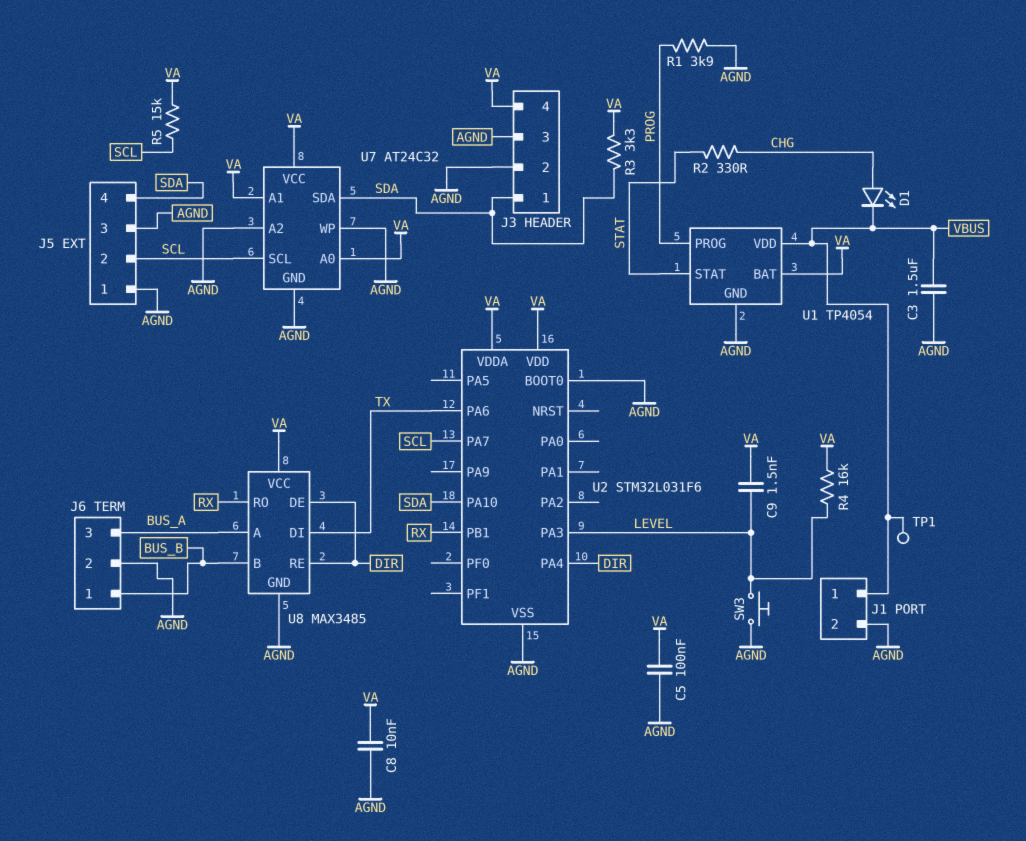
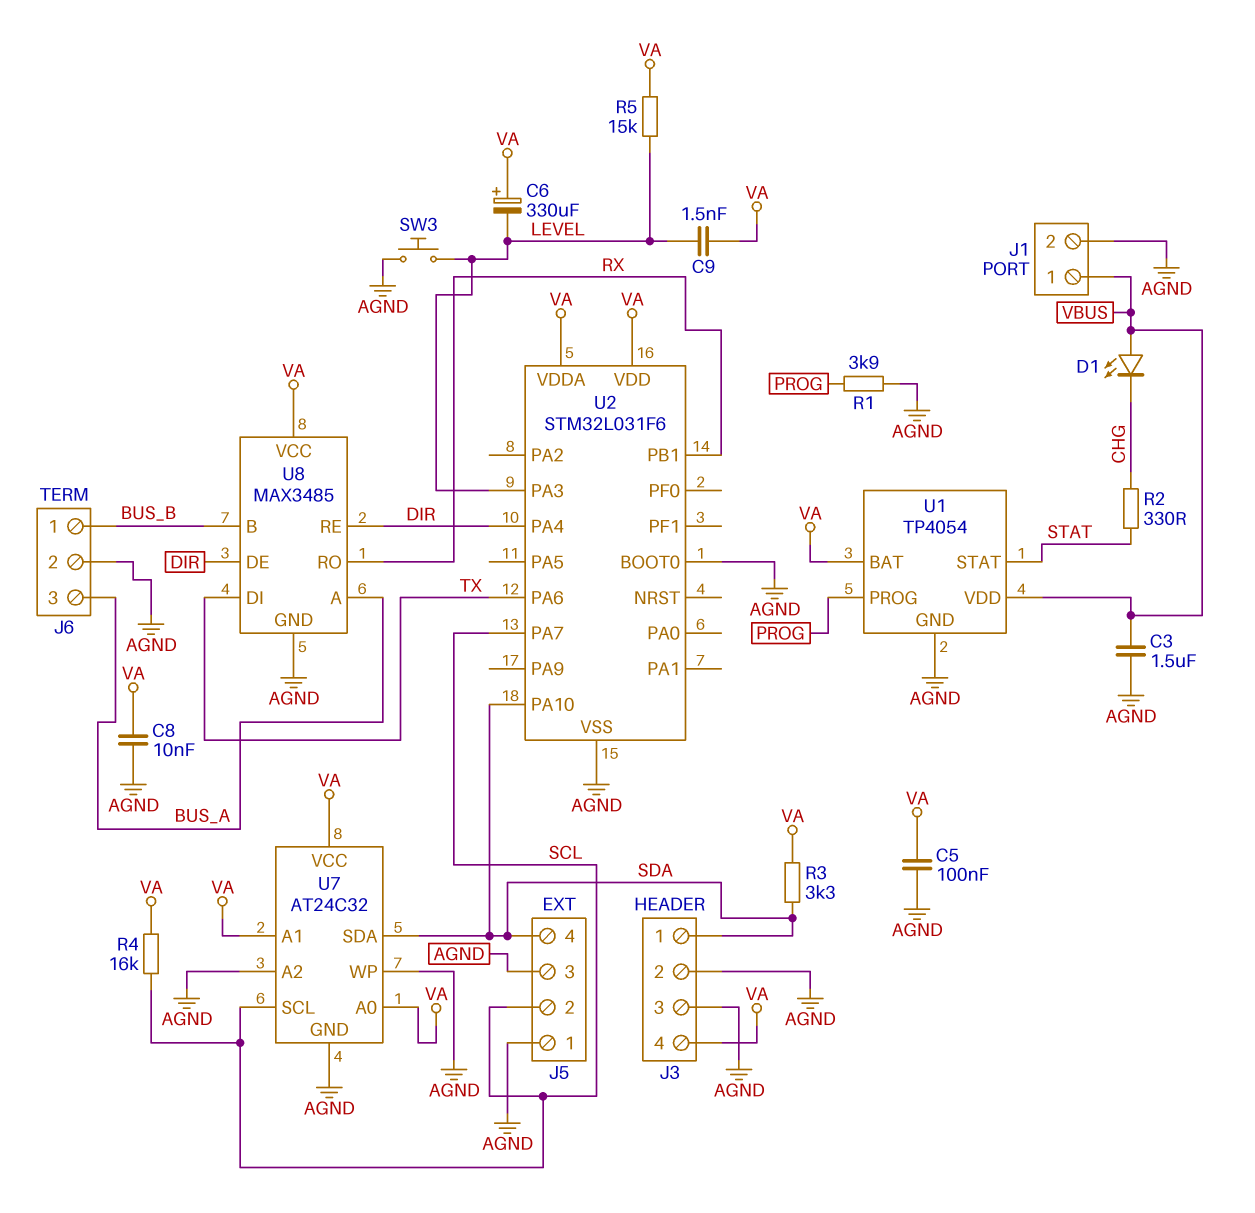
C6: none -> 330uF (plus VA, minus LEVEL)
D1: LED (A CHG, K VBUS) -> LED (A VBUS, K CHG)
R4: 16k (LEVEL, VA) -> 16k (SCL, VA)
R5: 15k (SCL, VA) -> 15k (LEVEL, VA)
TP1: test point (VBUS) -> none

